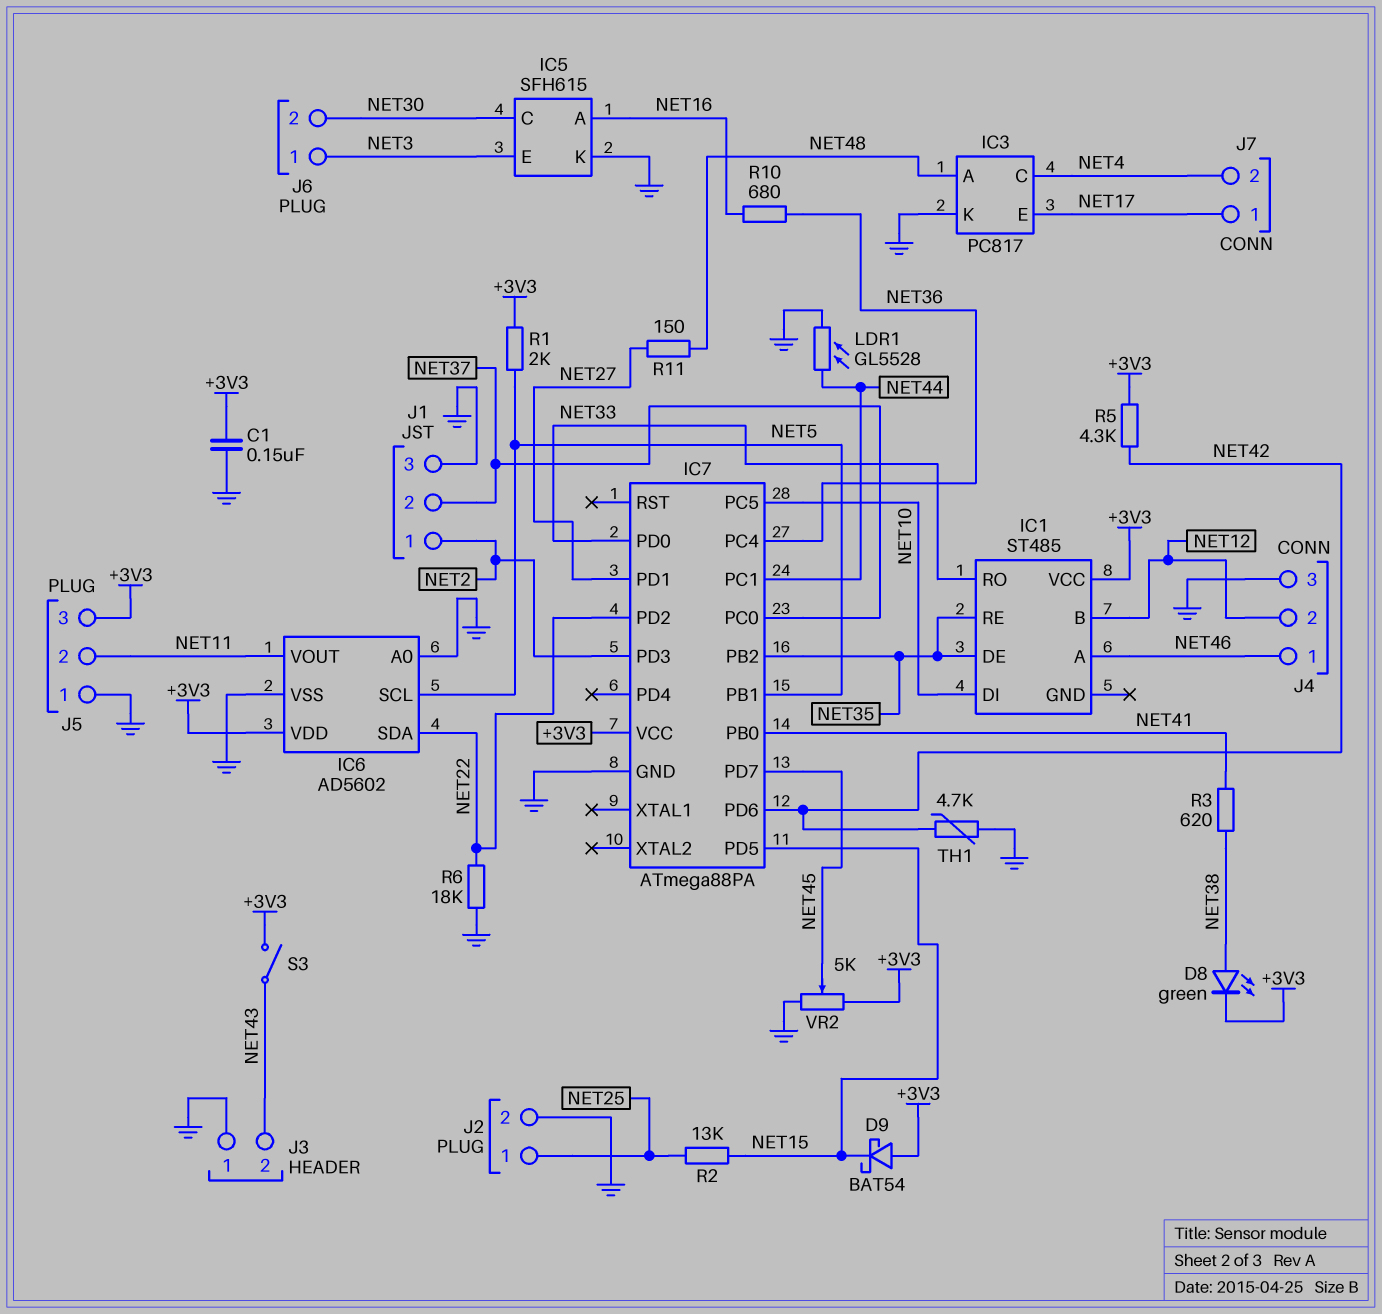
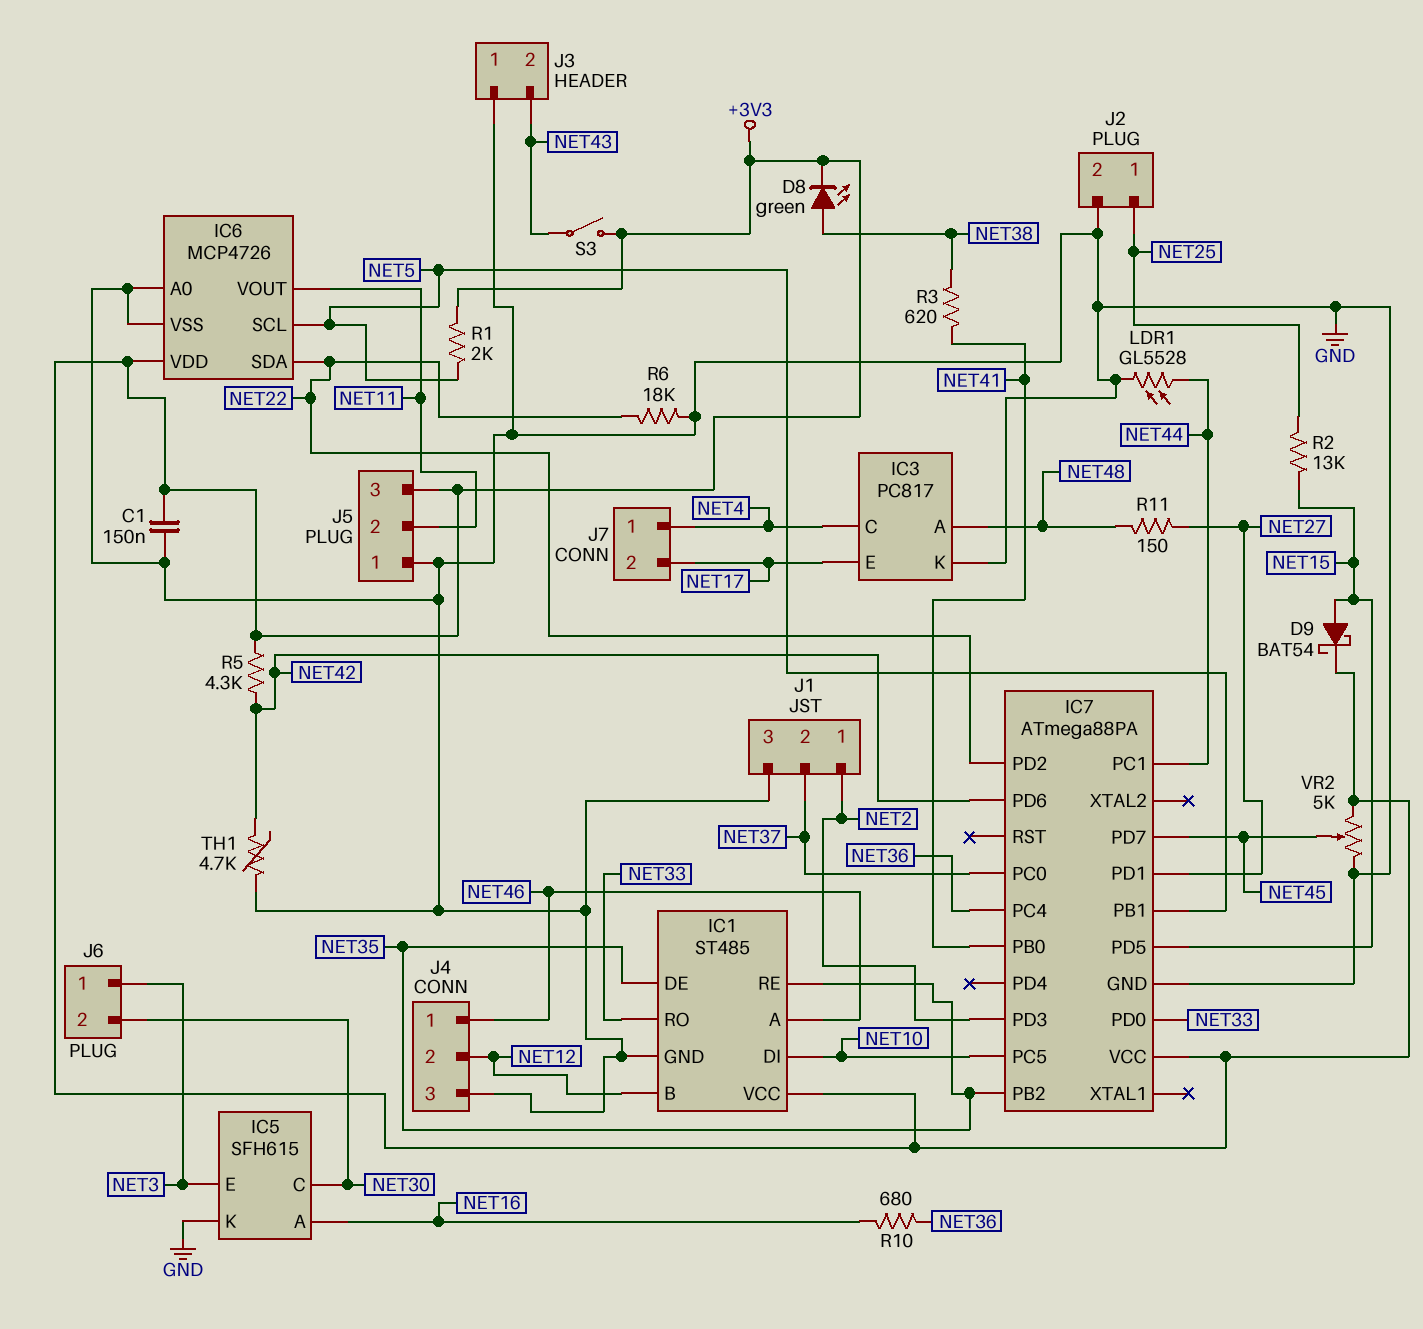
D9: schottky BAT54 (A +3V3, K NET15) -> schottky BAT54 (A NET15, K +3V3)
IC1 pin GND: none -> GND
IC6: AD5602 -> MCP4726
J7 pin 1: NET17 -> NET4
J7 pin 2: NET4 -> NET17

